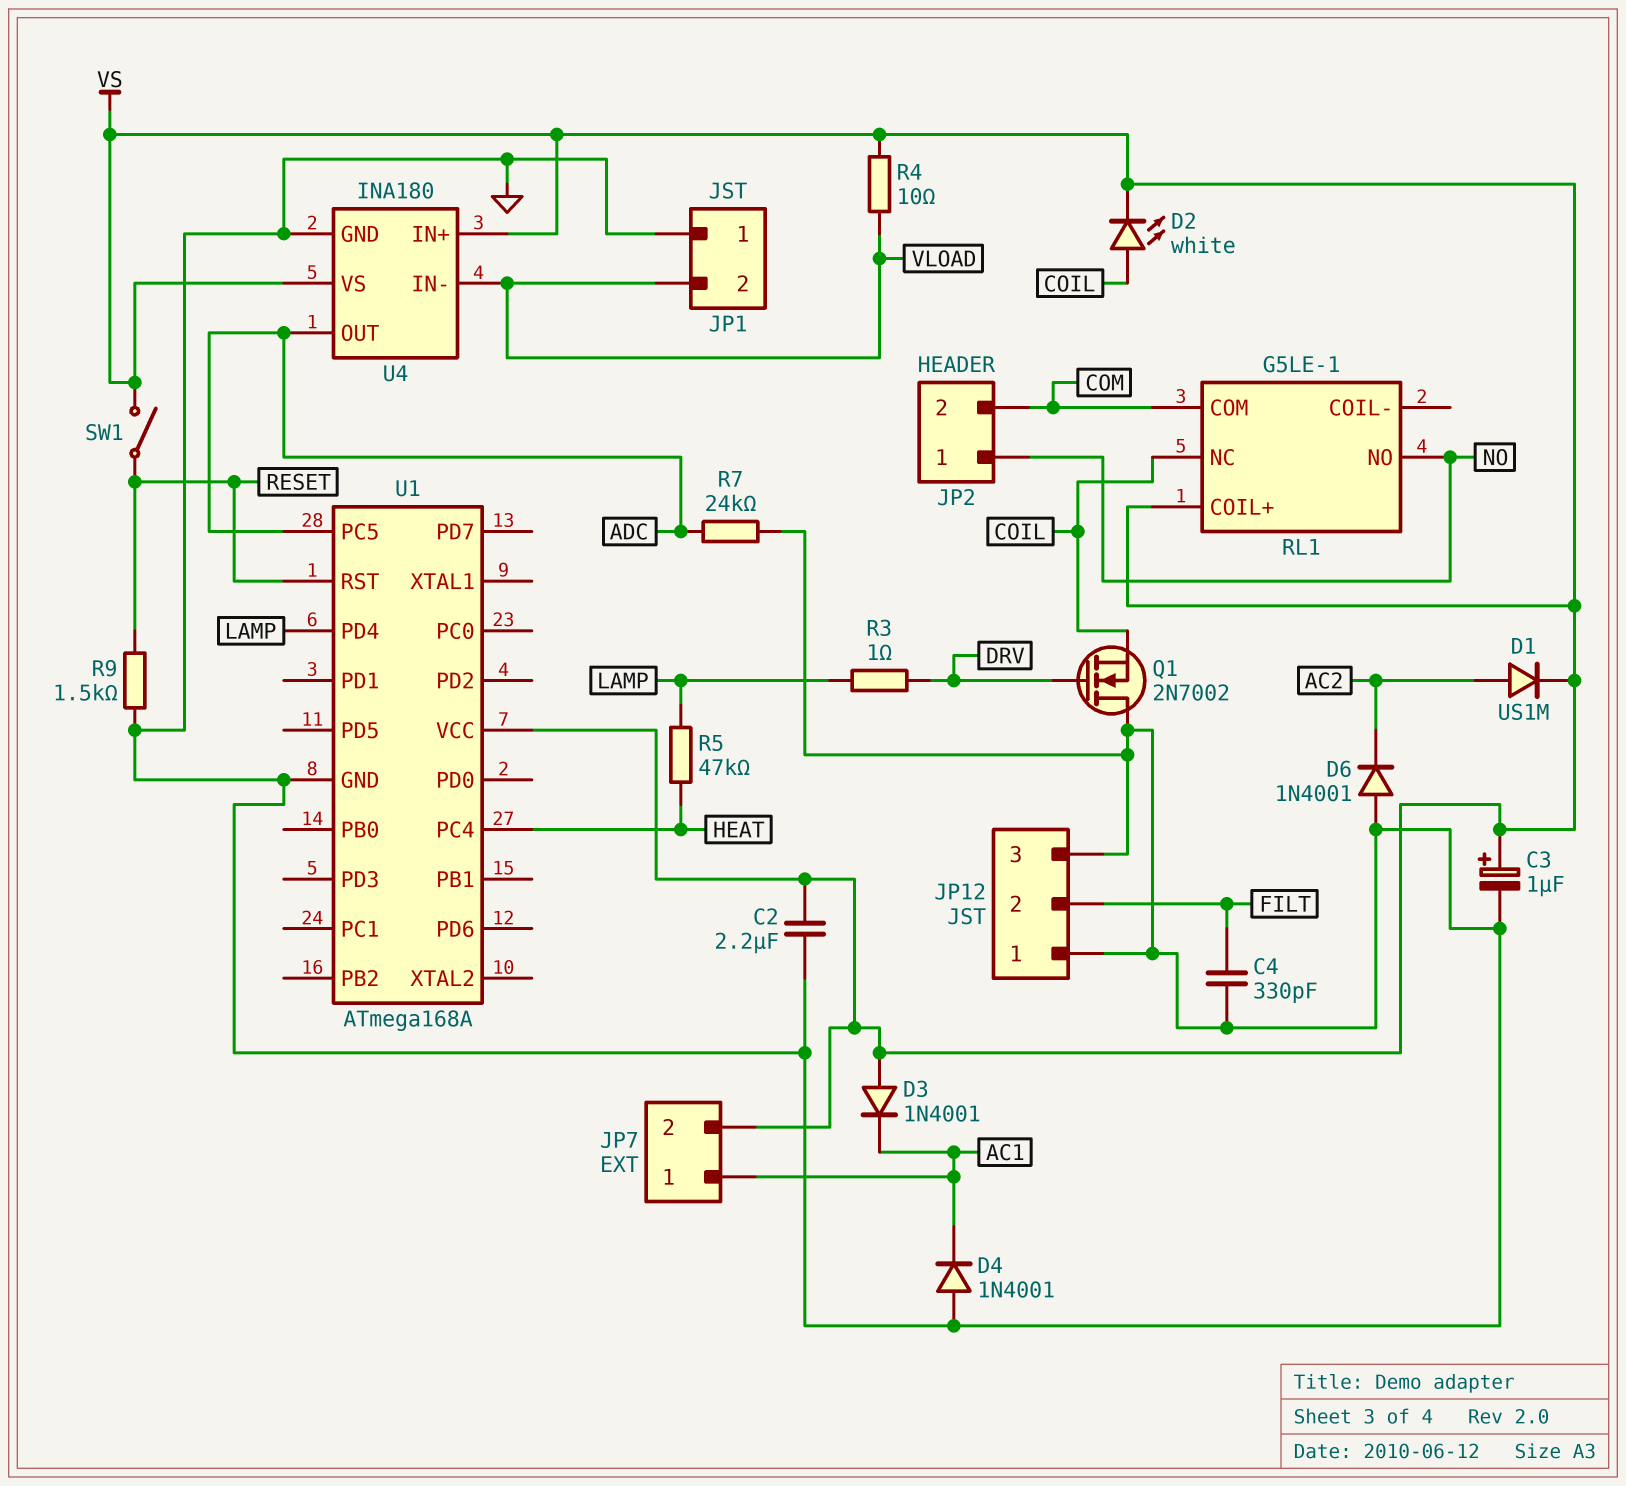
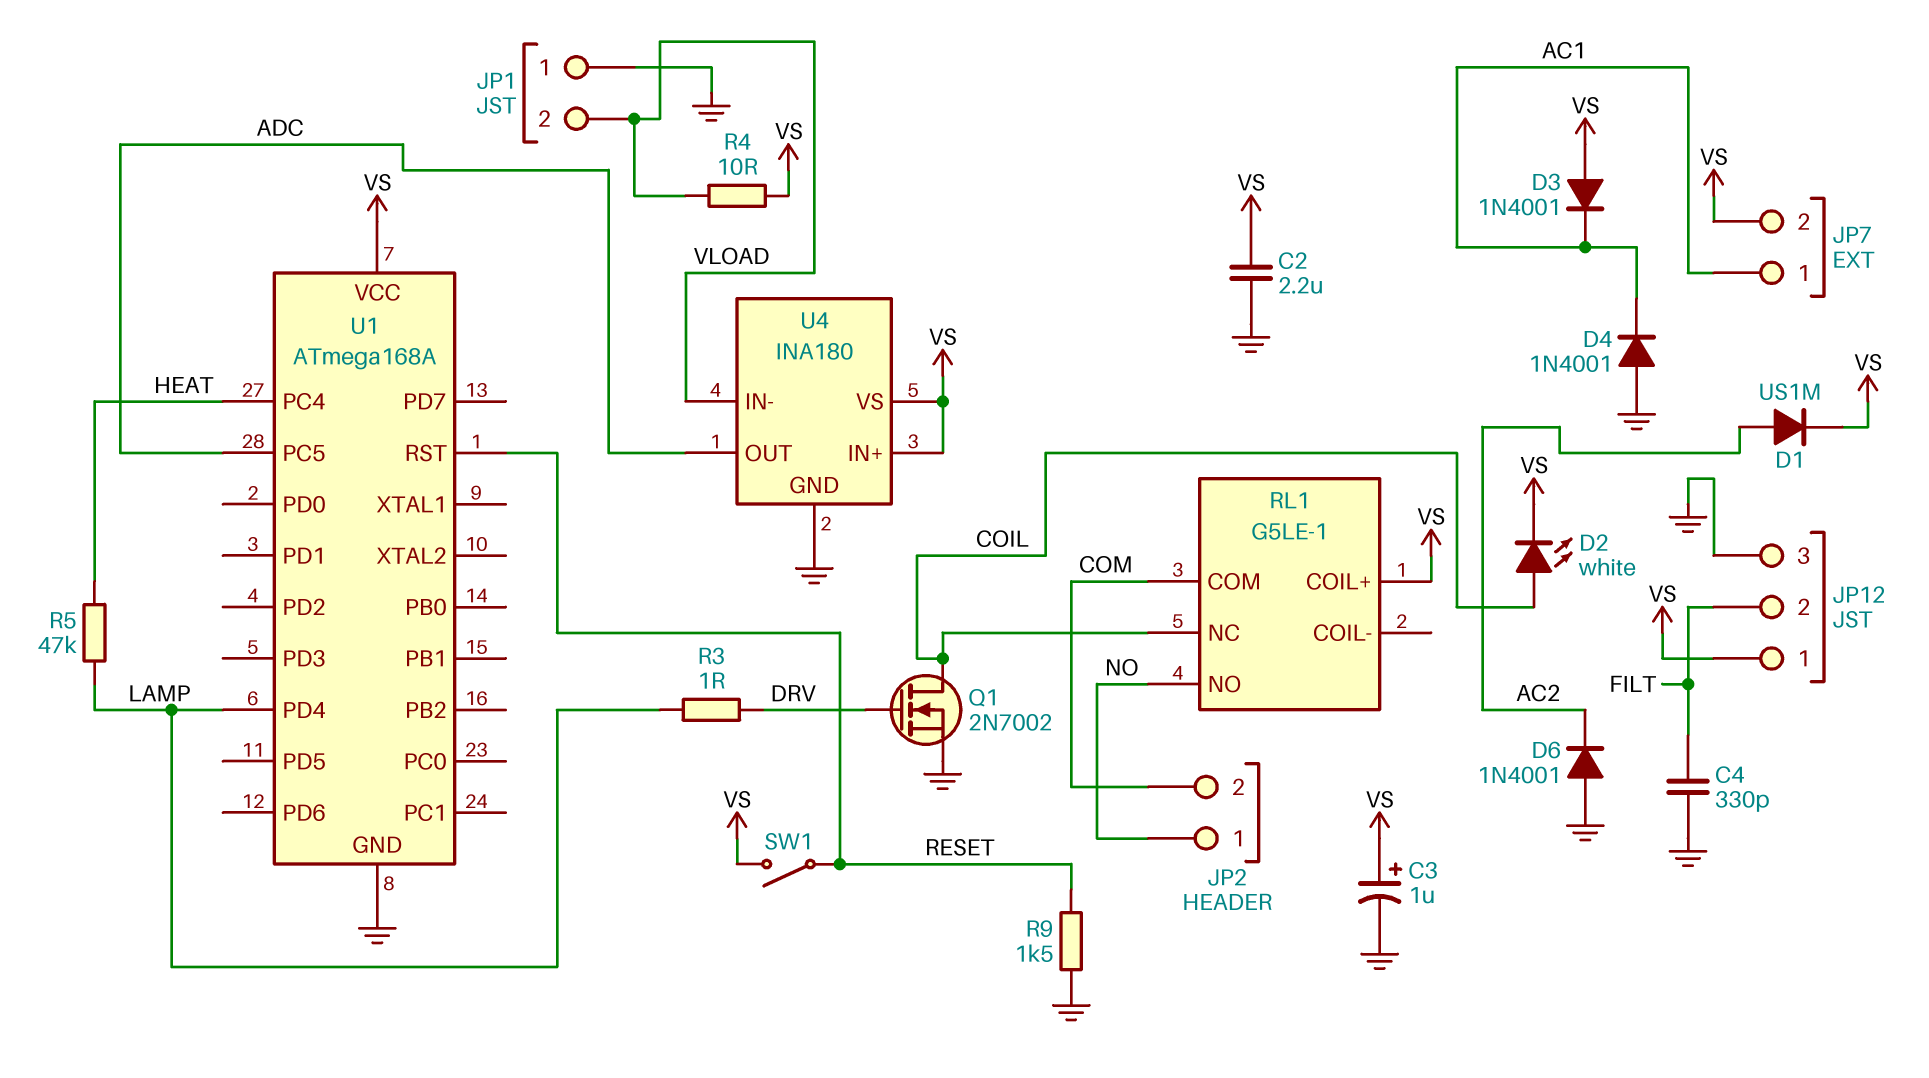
JP12 pin 1: GND -> VS
Q1: NMOS 2N7002 (G DRV, D GND, S COIL) -> NMOS 2N7002 (G DRV, D COIL, S GND)
R7: 24k (ADC, GND) -> none

